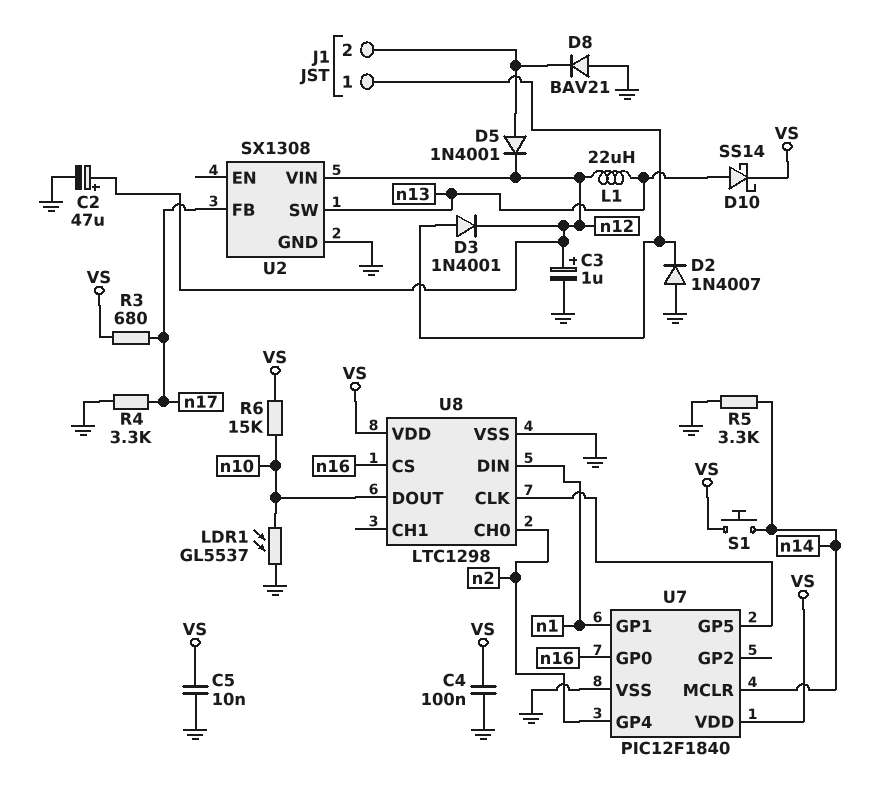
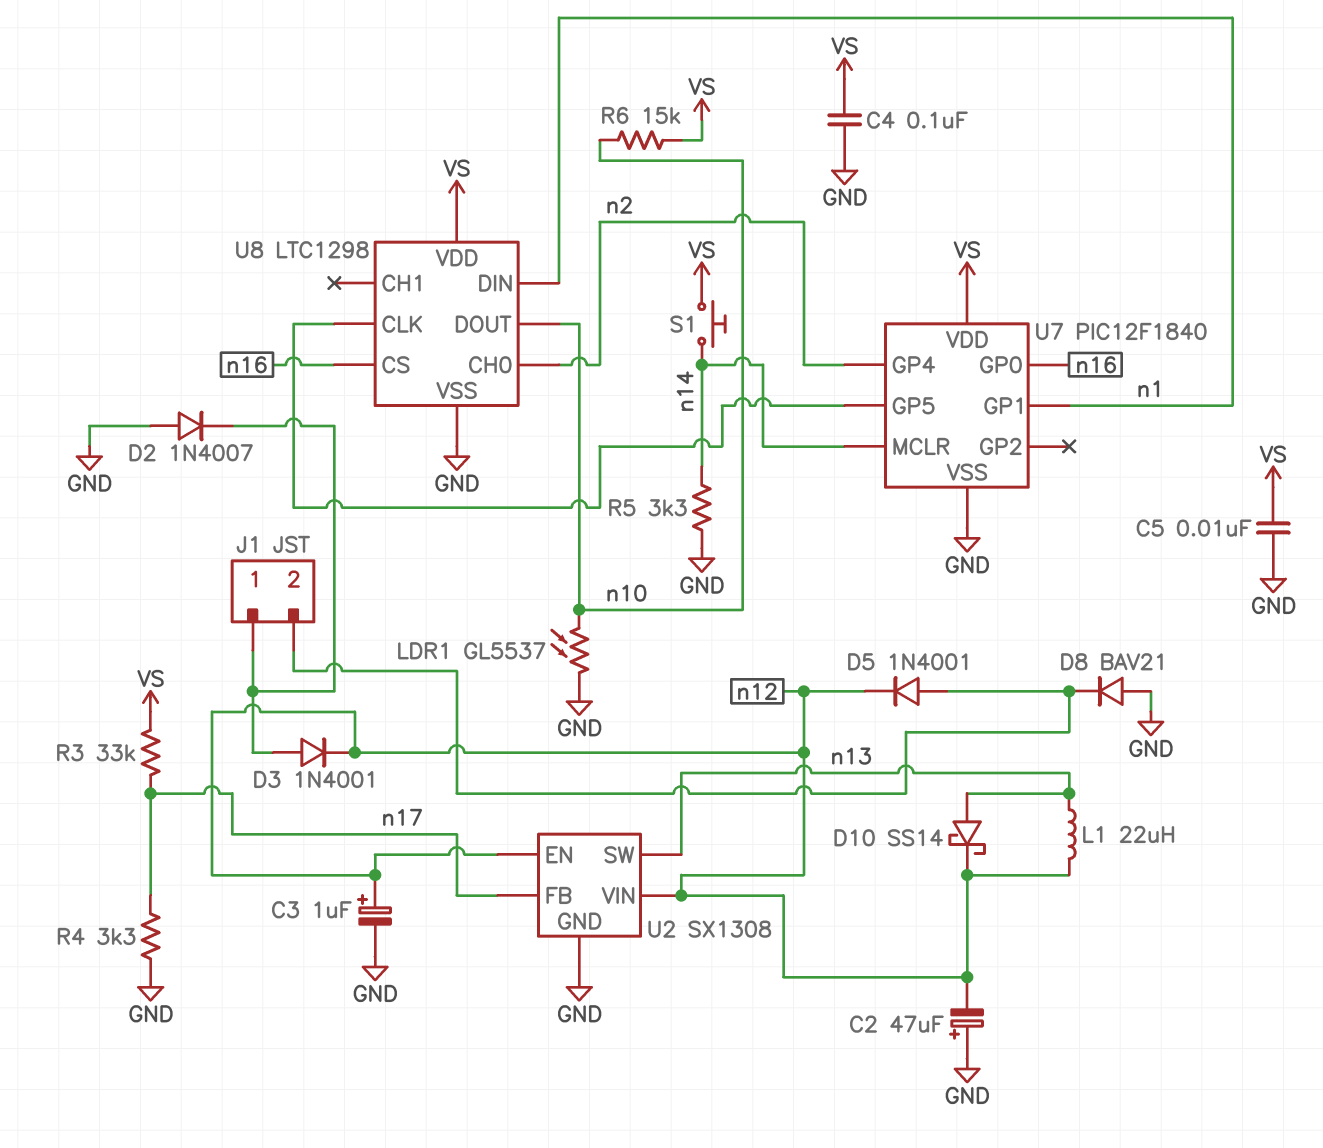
C2: 47uF (plus n12, minus GND) -> 47uF (plus GND, minus n12)
D10: schottky SS14 (A n13, K VS) -> schottky SS14 (A n13, K n12)
R3: 680 (VS, n17) -> 33k (VS, n17)
U2 pin EN: none -> n12

